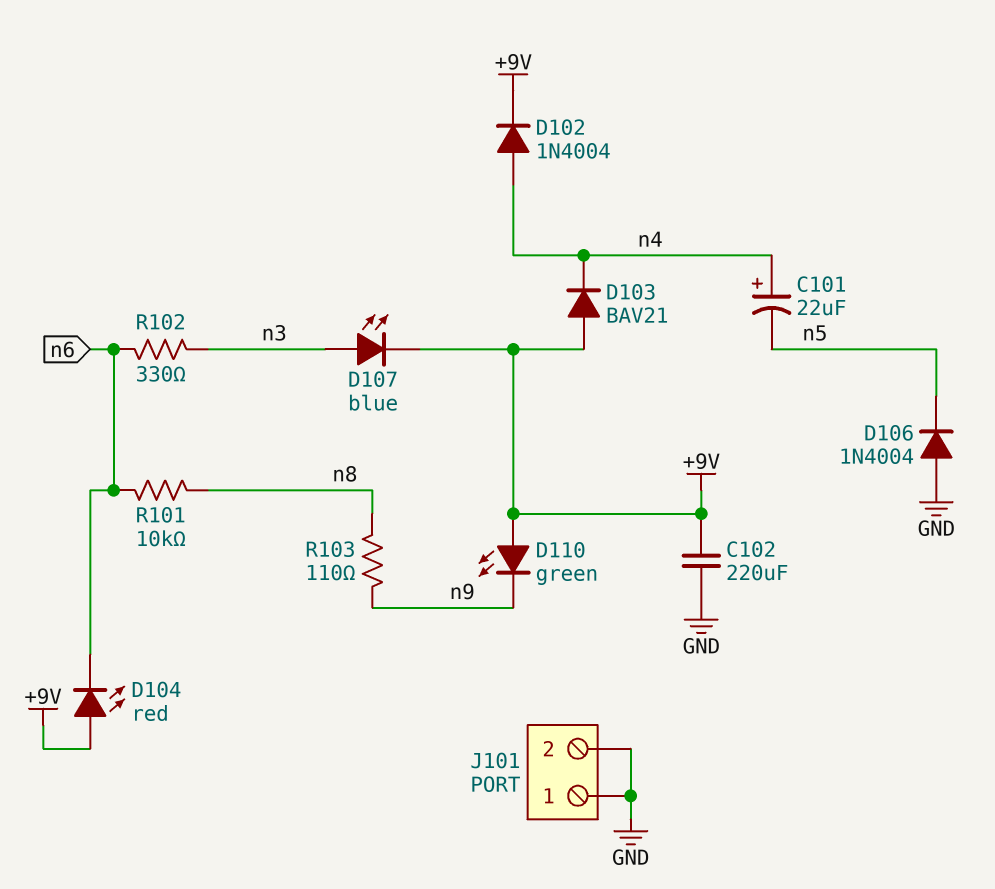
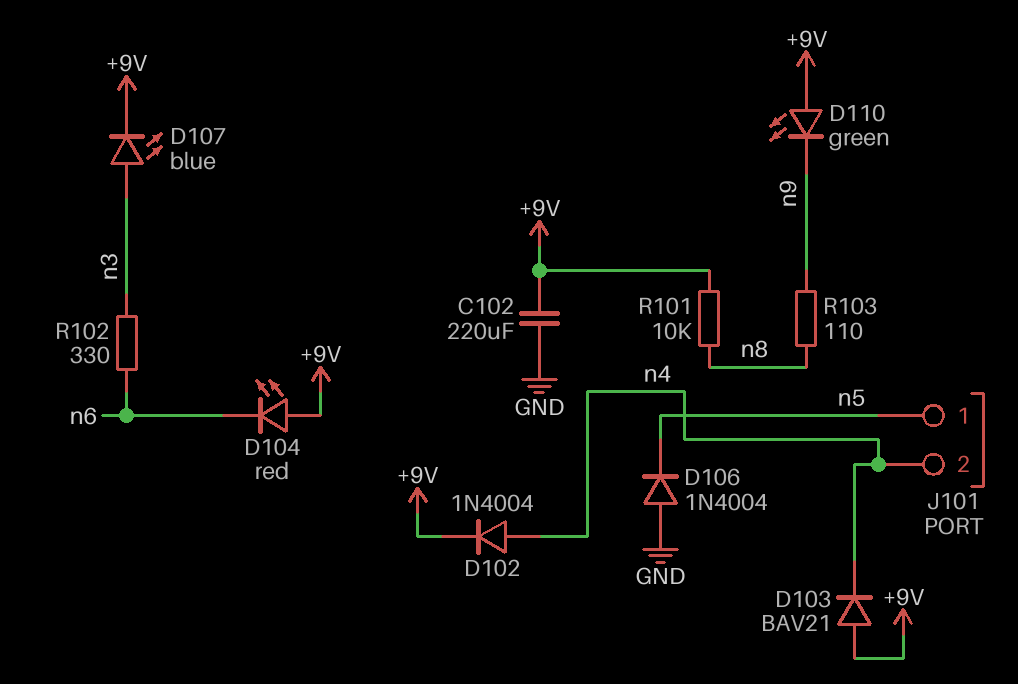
C101: 22uF (plus n4, minus n5) -> none
J101 pin 1: GND -> n5
J101 pin 2: GND -> n4
R101: 10k (n6, n8) -> 10k (+9V, n8)

